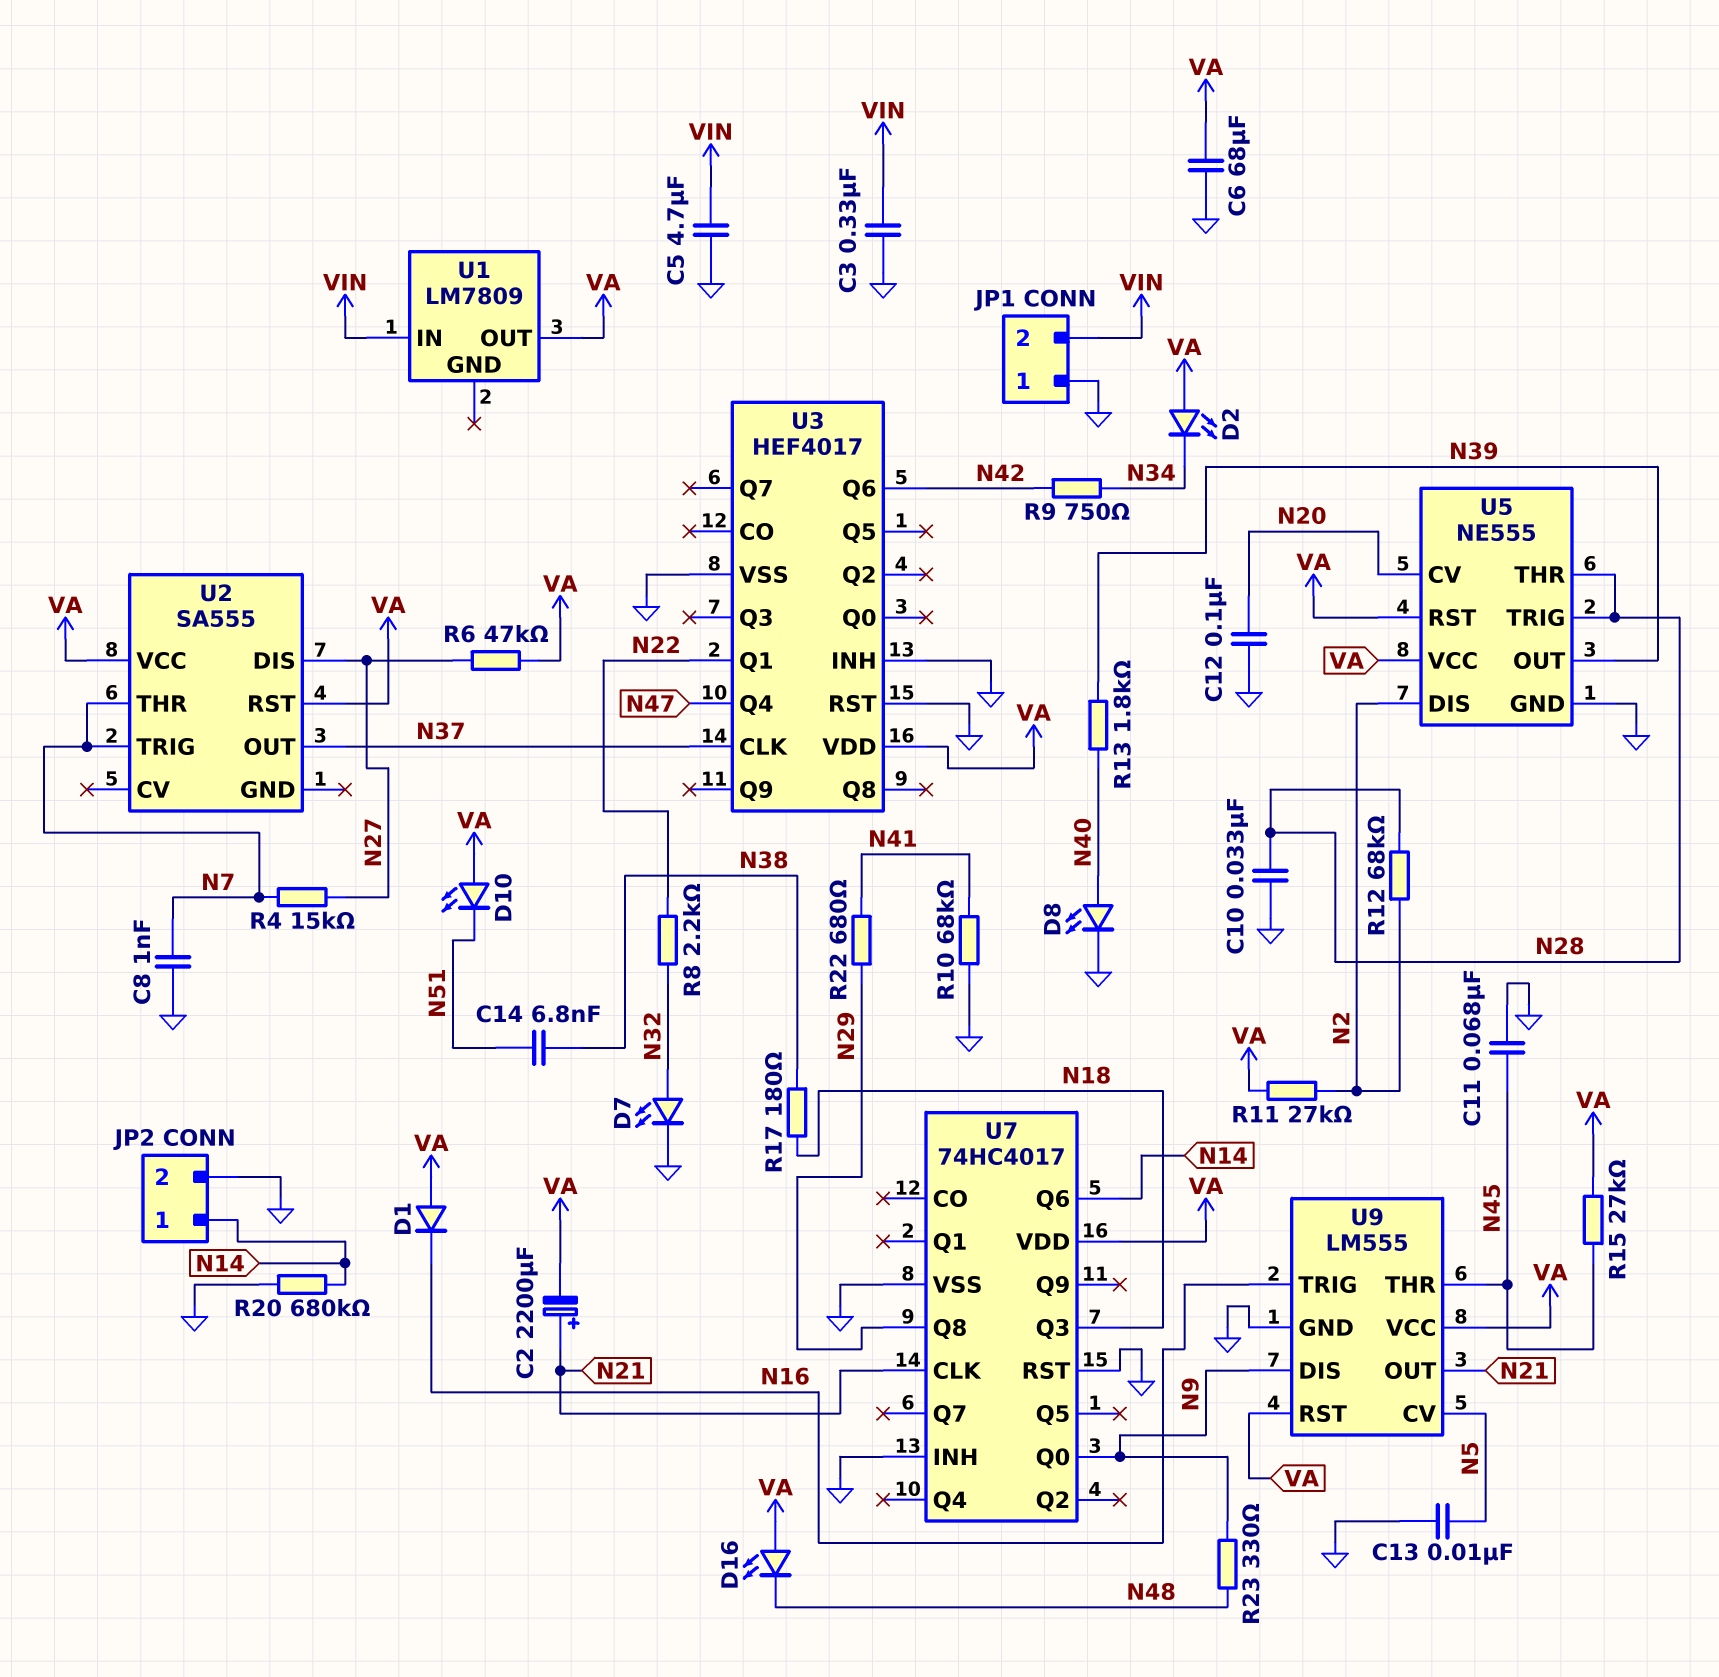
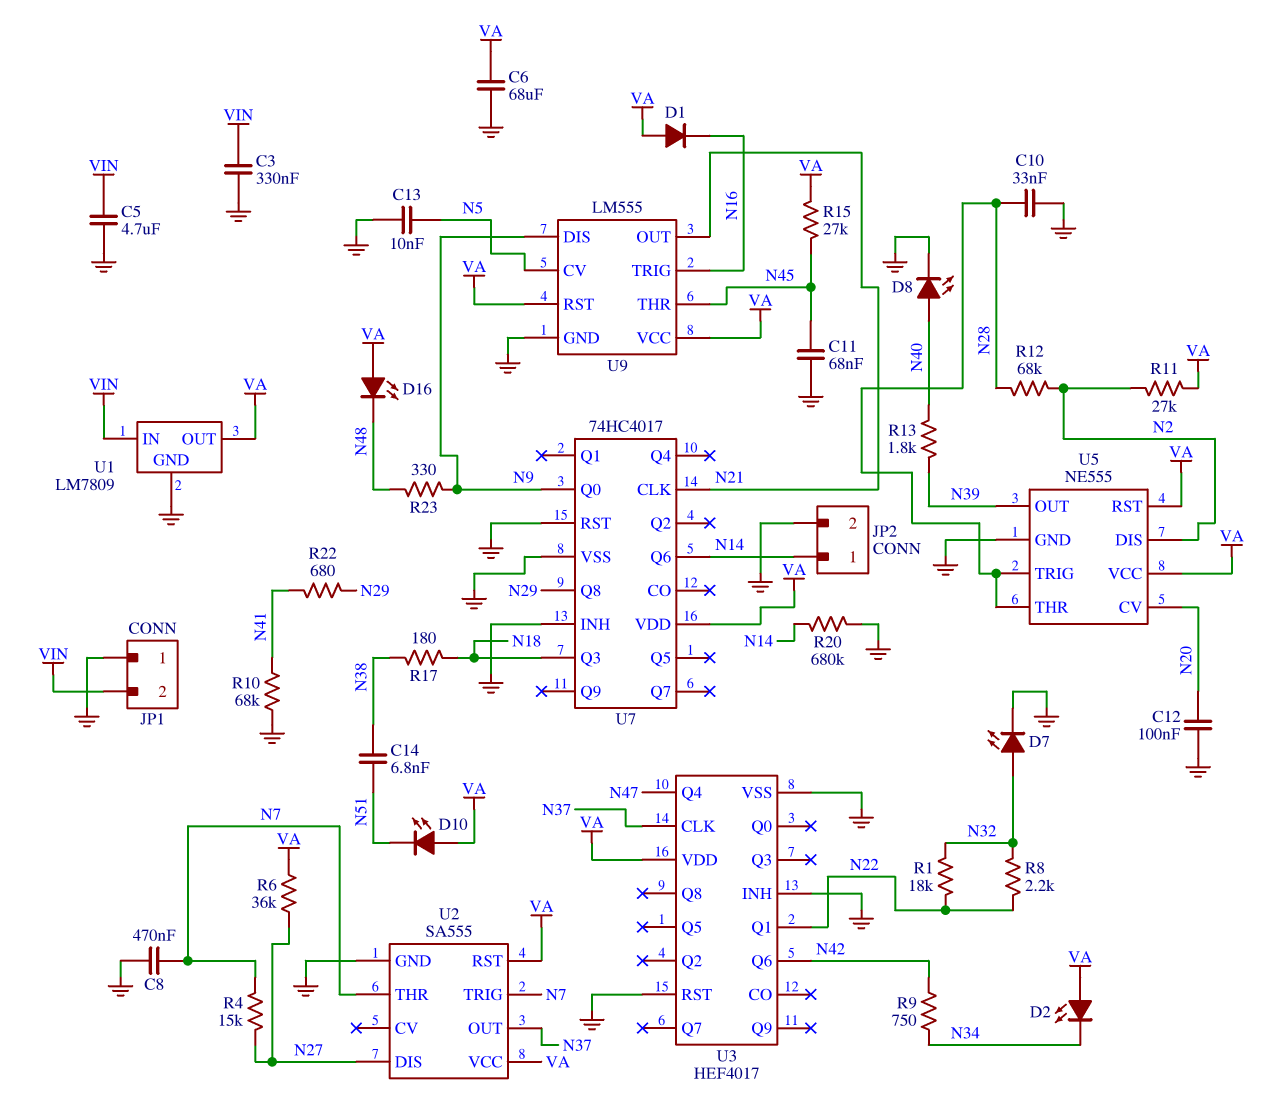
C2: 2200uF (plus N21, minus VA) -> none
C8: 1nF (GND, N7) -> 470nF (GND, N7)
R1: none -> 18k (N22, N32)
R6: 47k (N27, VA) -> 36k (N27, VA)
U1 pin GND: none -> GND
U2 pin GND: none -> GND

